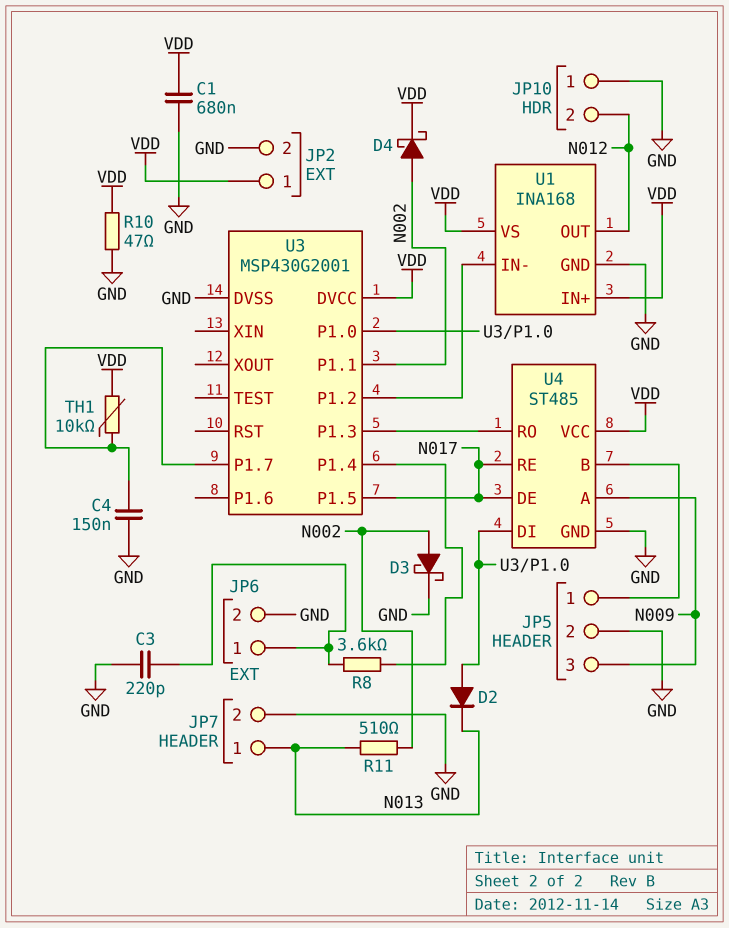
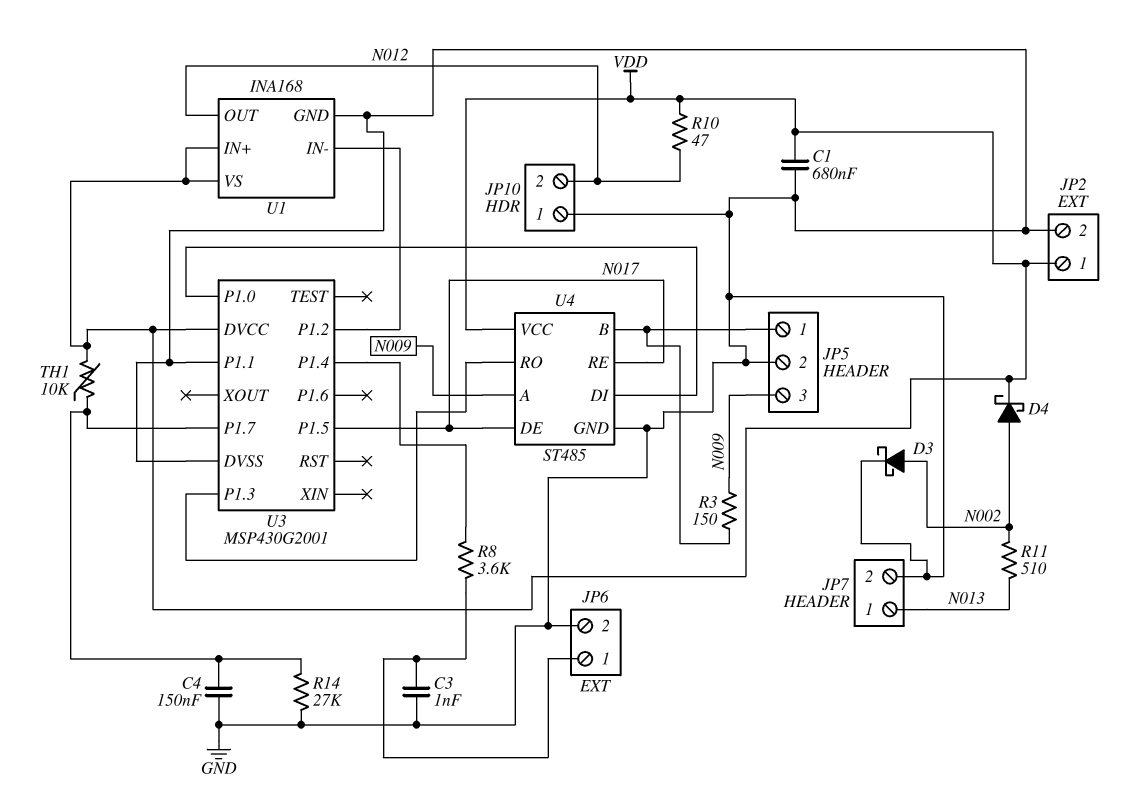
C3: 220pF (GND, JP6/1) -> 1nF (GND, JP6/1)
D2: diode (A U3/P1.0, K N013) -> none
R3: none -> 150 (JP5/1, N009)
R10: 47 (GND, VDD) -> 47 (N012, VDD)
R14: none -> 27k (GND, U3/P1.7)
U3 pin P1.1: N002 -> GND

